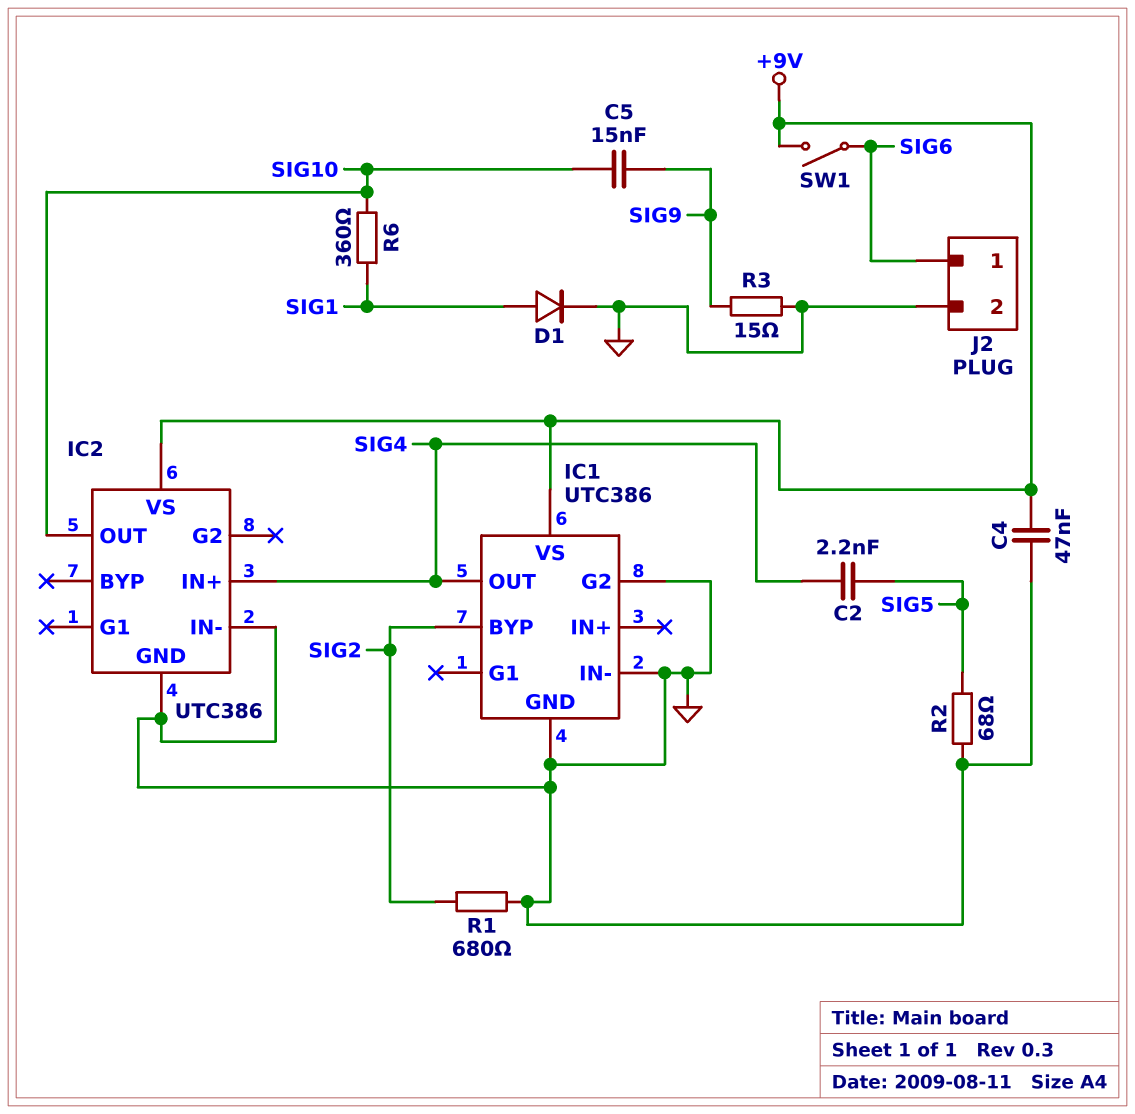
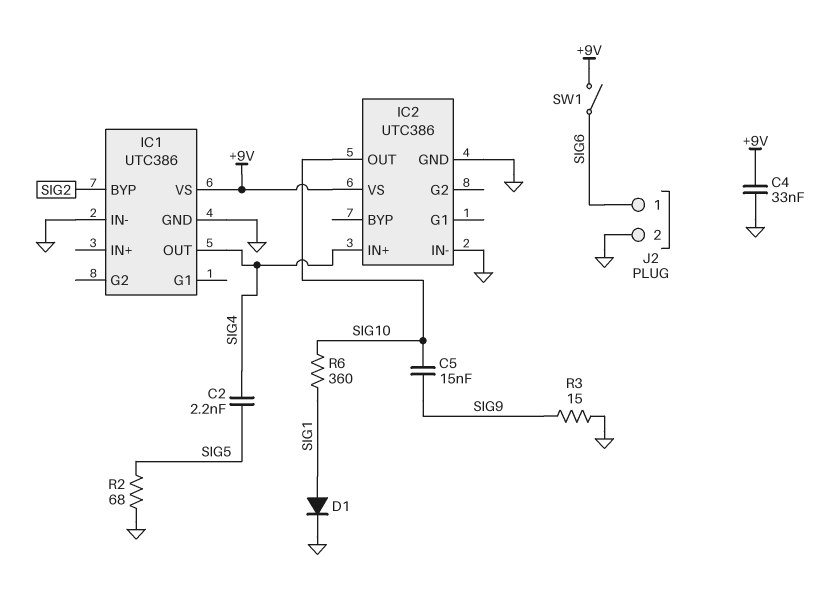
C4: 47nF (+9V, GND) -> 33nF (+9V, GND)
IC1 pin G2: GND -> none
R1: 680 (GND, SIG2) -> none

